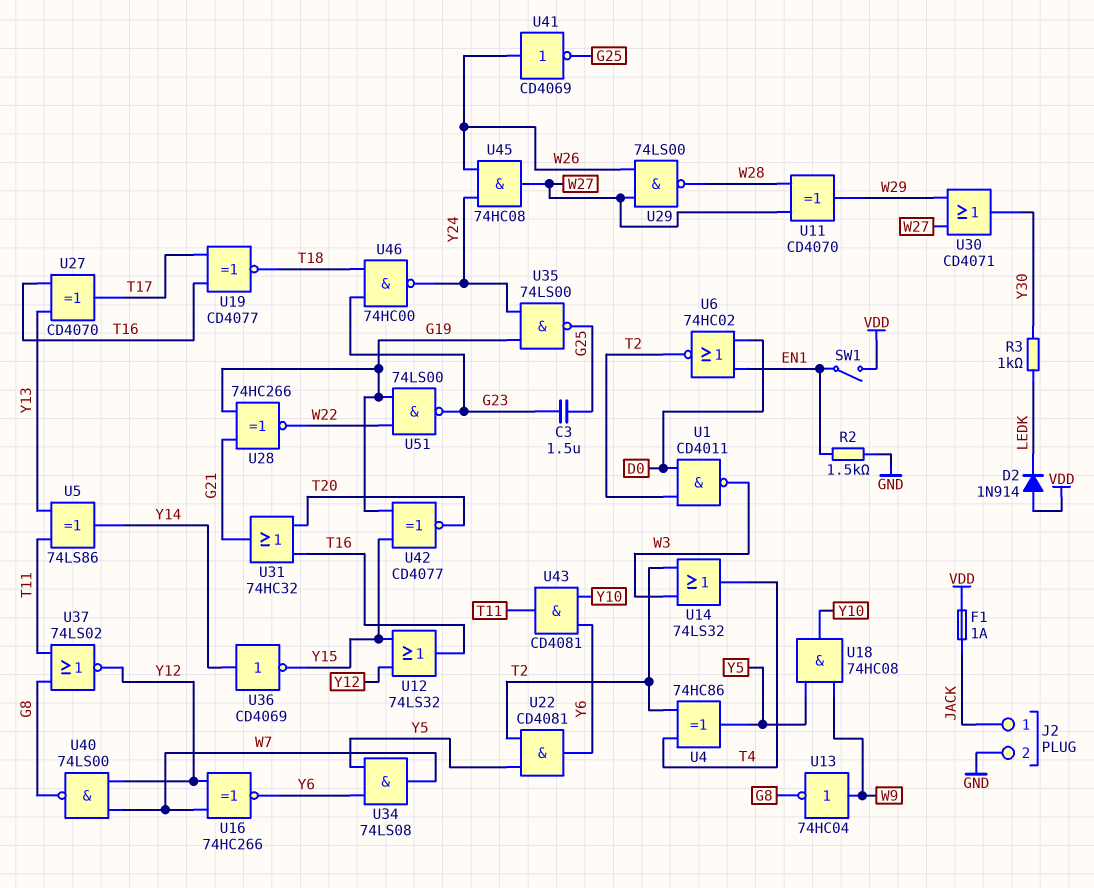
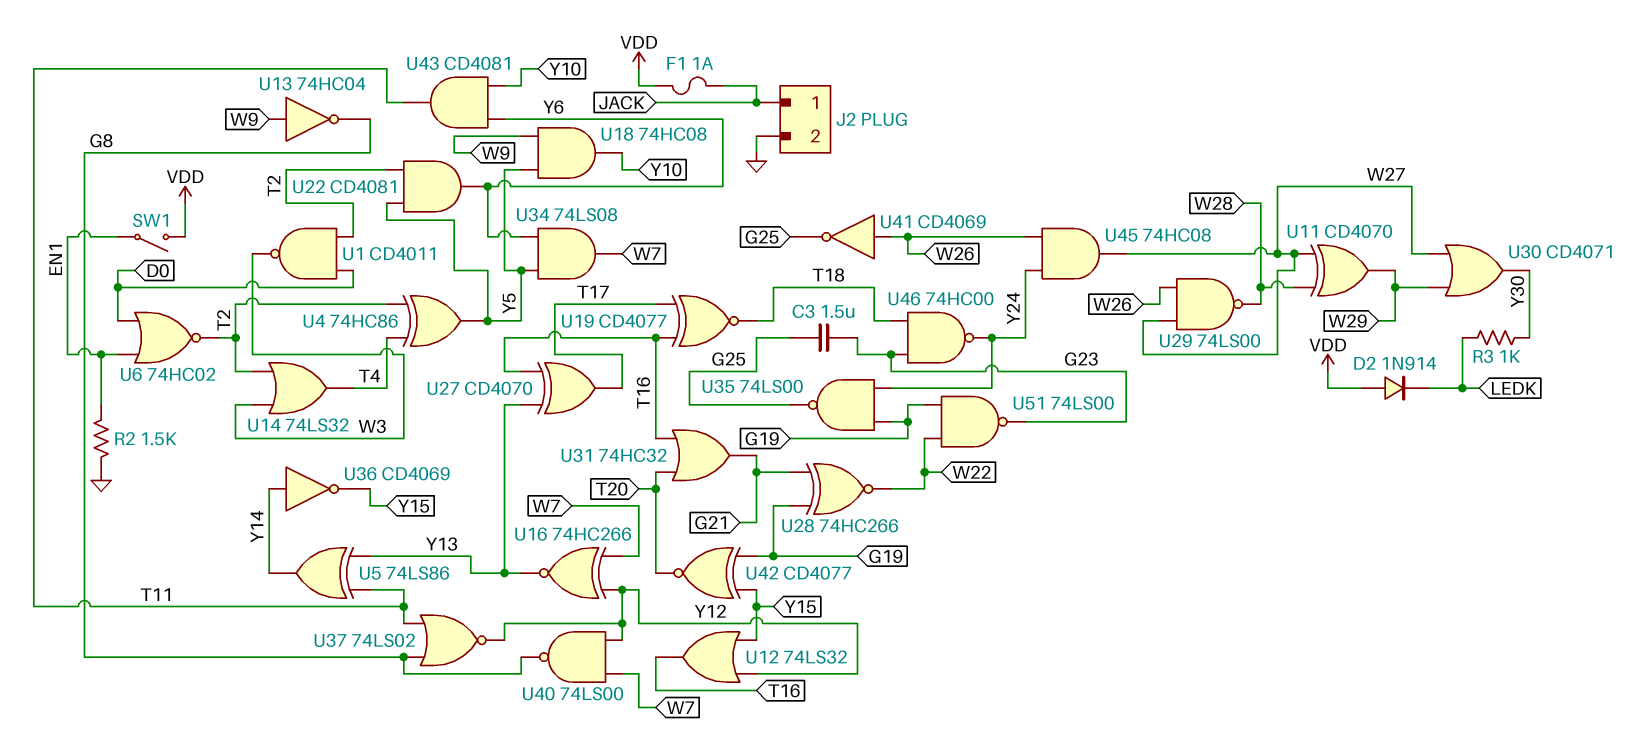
U16: XNOR 74HC266 (in W7, in Y12, out Y6) -> XNOR 74HC266 (in W7, in Y12, out Y13)

